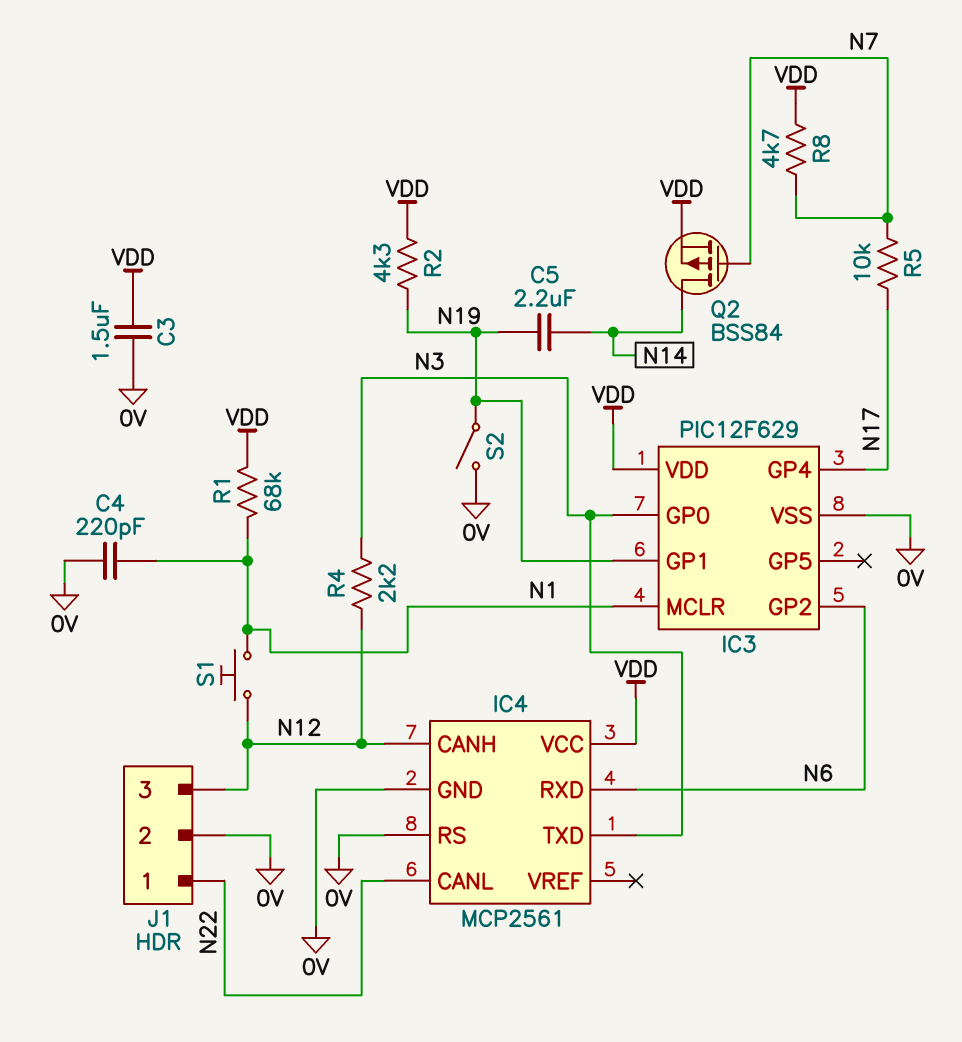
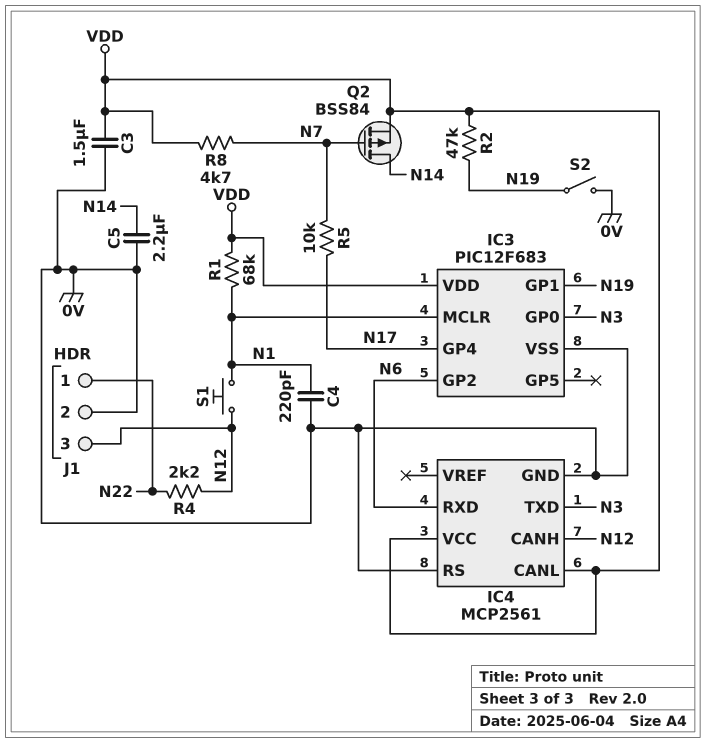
C5: 2.2uF (N14, N19) -> 2.2uF (0V, N14)
IC3: PIC12F629 -> PIC12F683
IC4 pin CANL: N22 -> VDD
R2: 4.3k (N19, VDD) -> 47k (N19, VDD)
R4: 2.2k (N3, N12) -> 2.2k (N12, N22)

